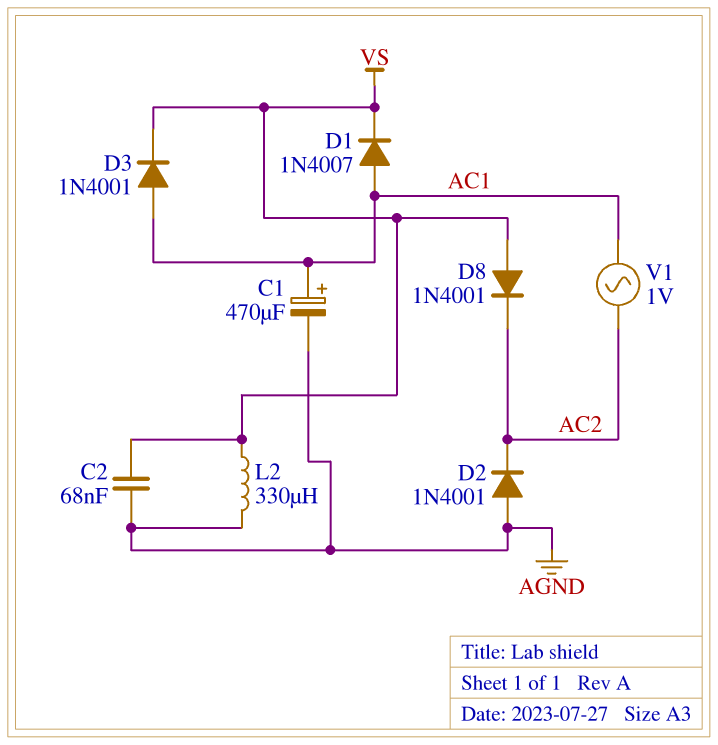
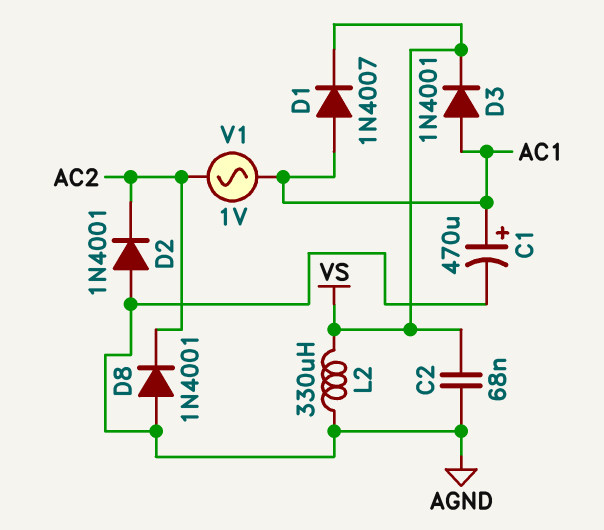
D8: diode 1N4001 (A VS, K AC2) -> diode 1N4001 (A AGND, K AC2)

